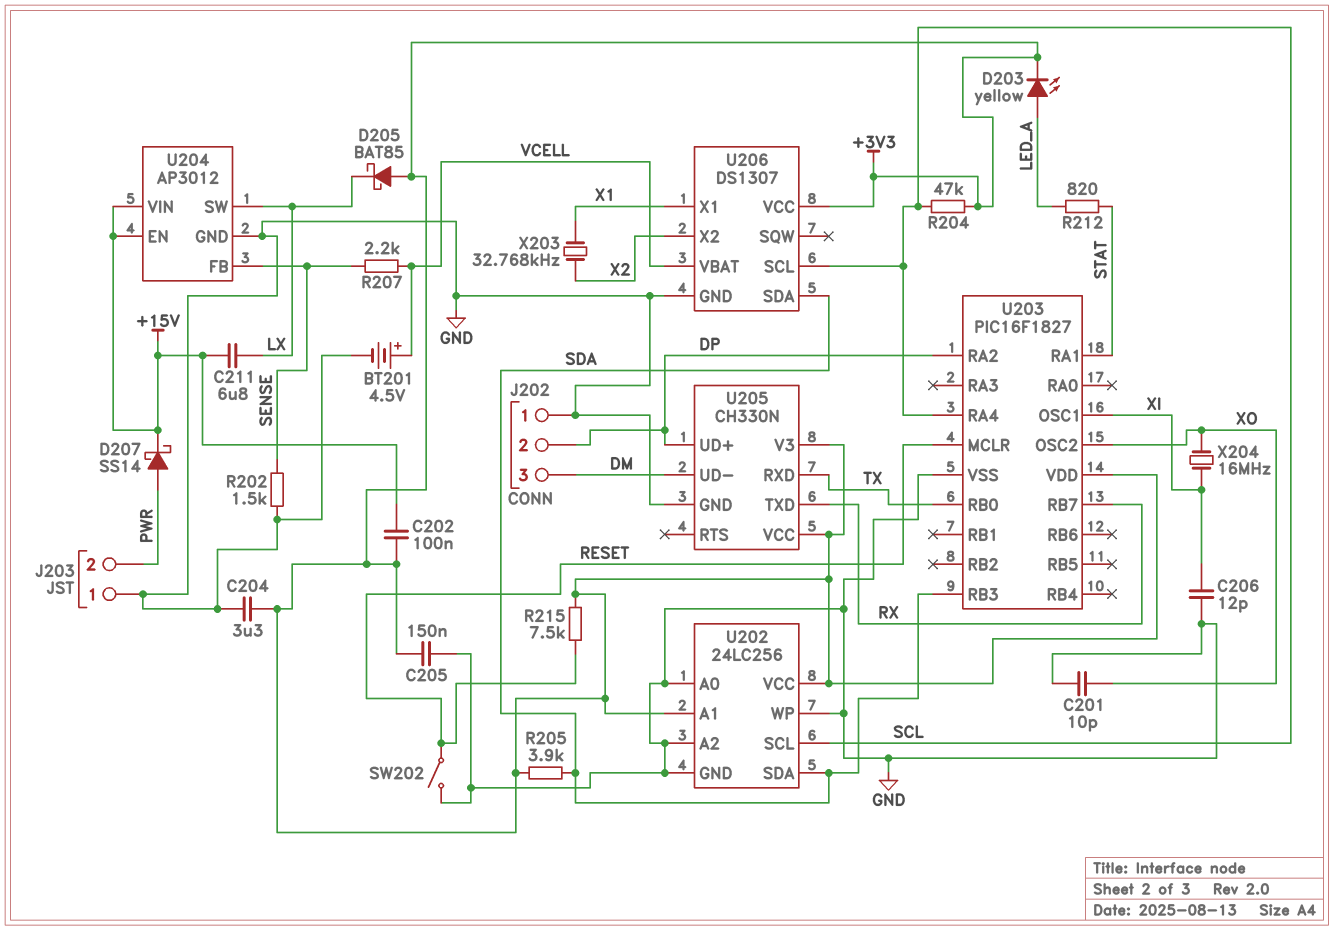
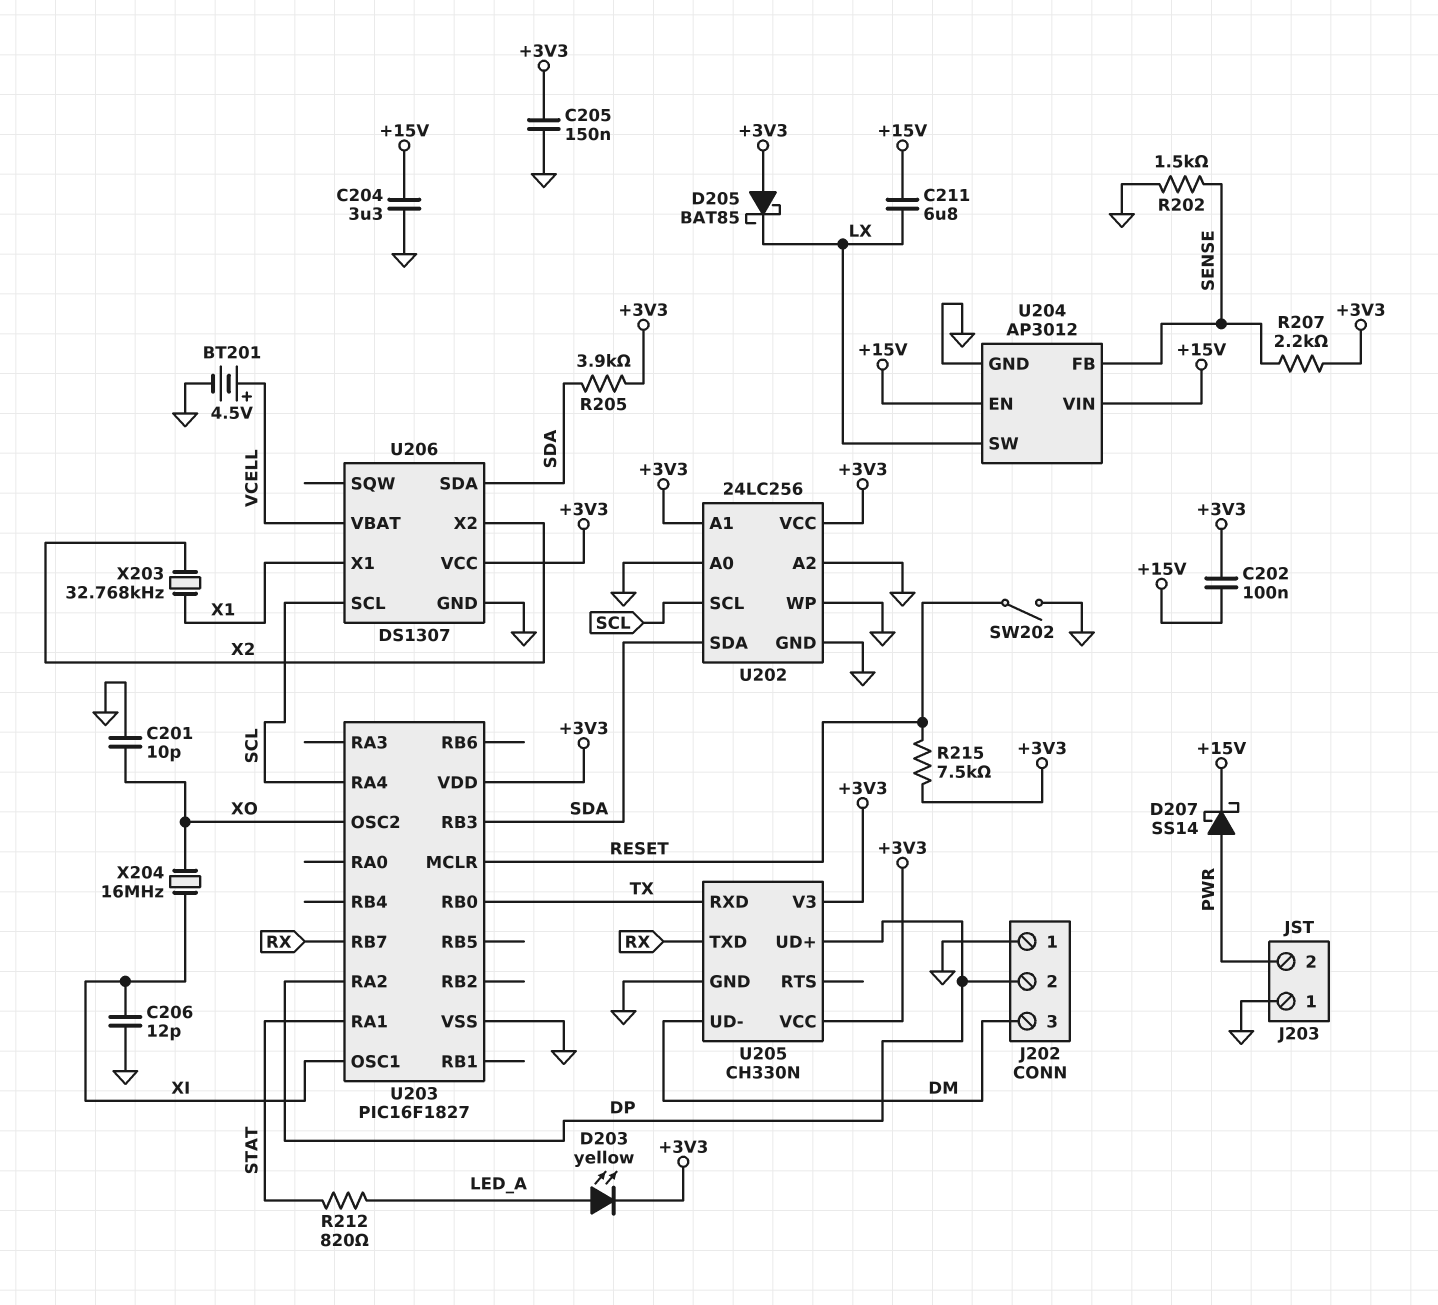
C204: 3.3uF (+3V3, GND) -> 3.3uF (+15V, GND)
R204: 47k (+3V3, SCL) -> none
R207: 2.2k (SENSE, VCELL) -> 2.2k (+3V3, SENSE)

